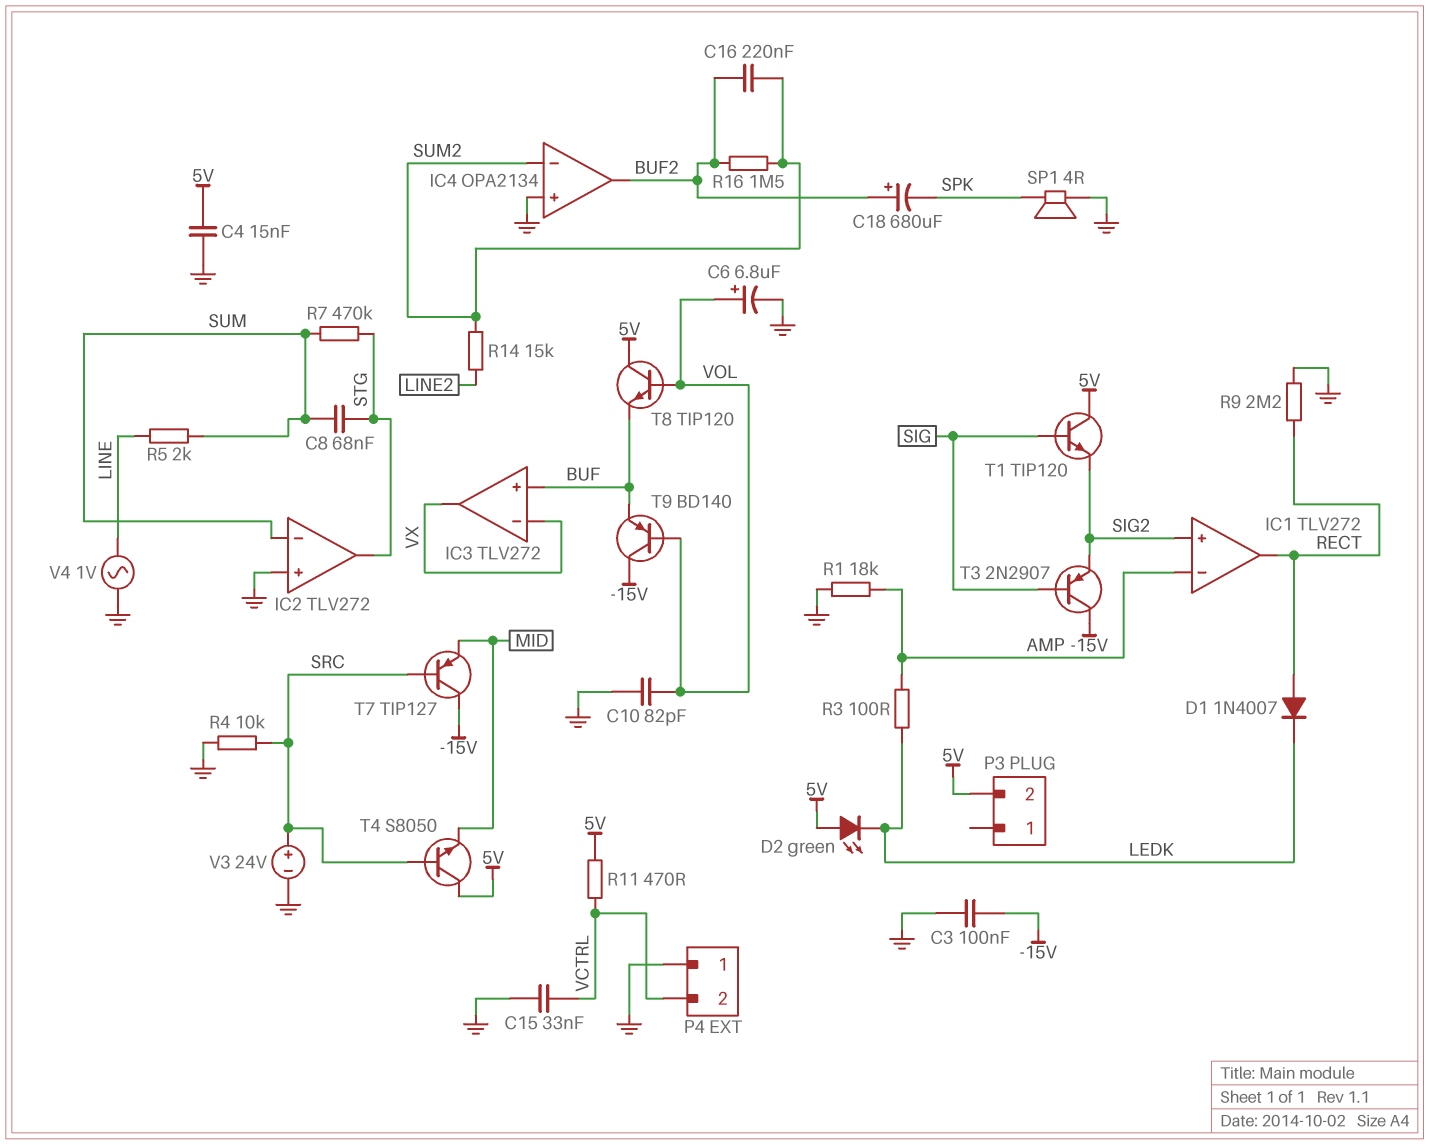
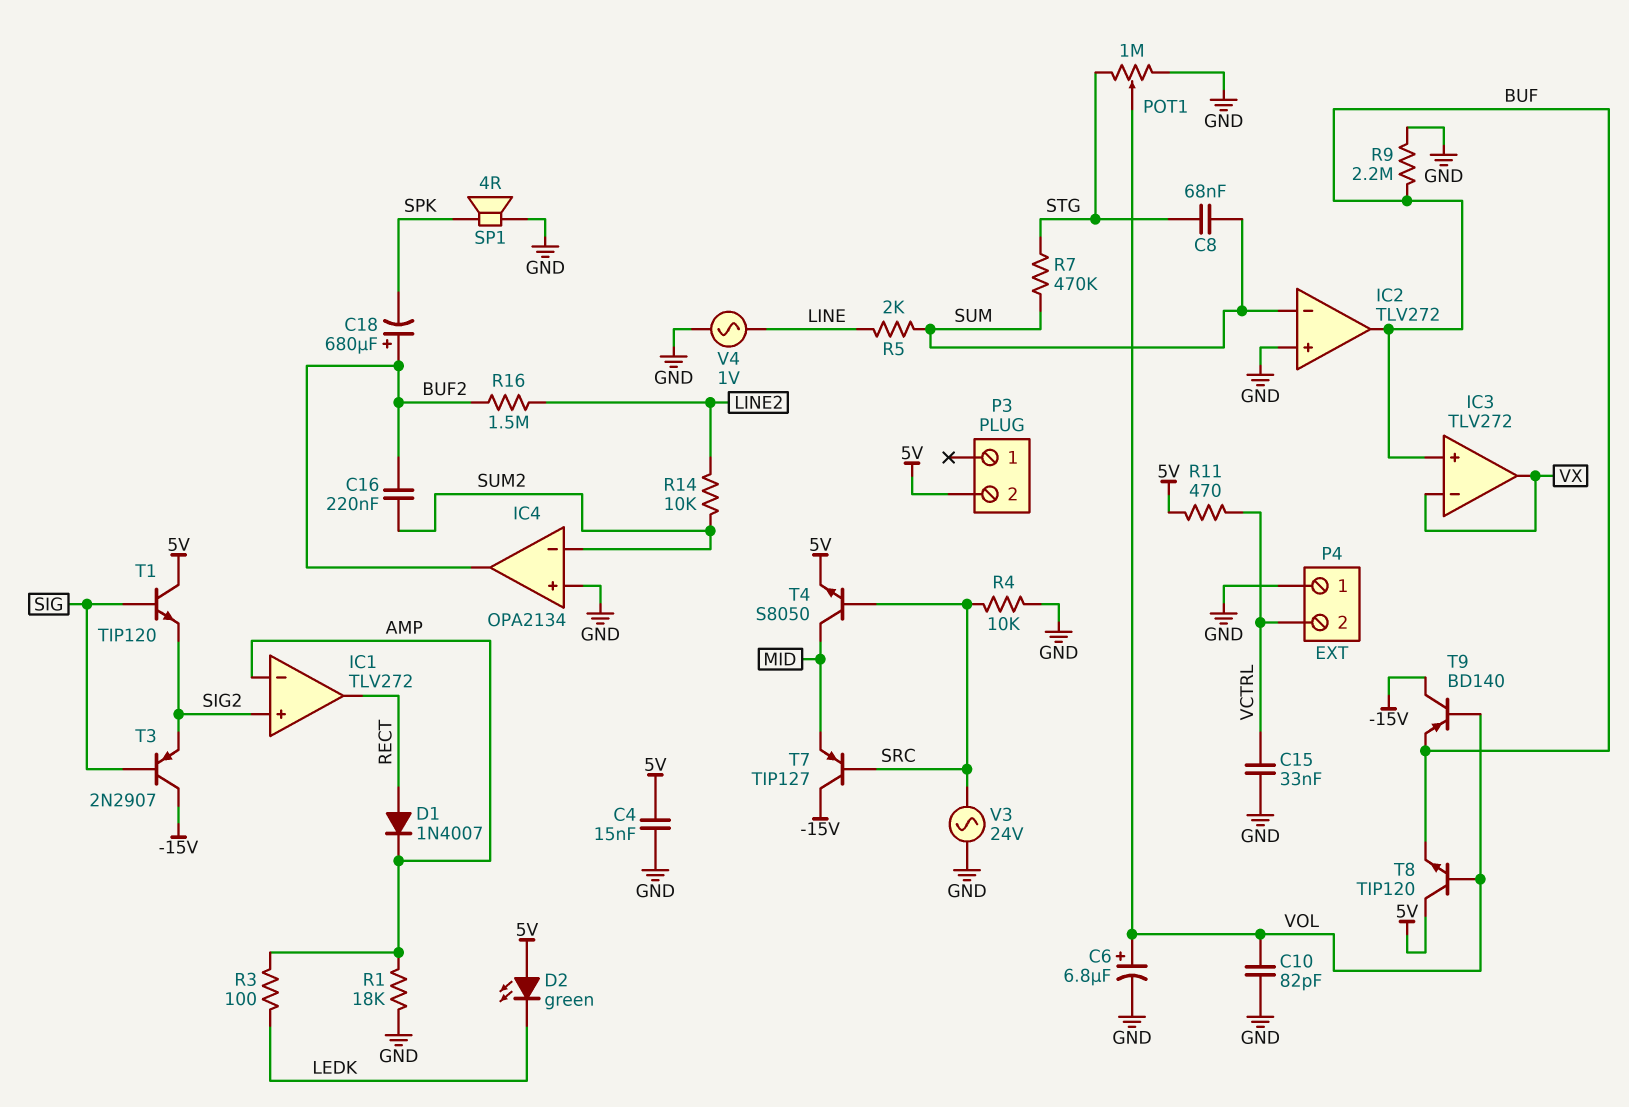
C3: 100nF (-15V, GND) -> none
D1: diode 1N4007 (A RECT, K LEDK) -> diode 1N4007 (A RECT, K AMP)
IC2 pin out: STG -> BUF
POT1: none -> 1M (GND, STG, wiper VOL)
R9: 2.2M (GND, RECT) -> 2.2M (BUF, GND)
R14: 15k (LINE2, SUM2) -> 10k (LINE2, SUM2)
R16: 1.5M (BUF2, SUM2) -> 1.5M (BUF2, LINE2)
T4: NPN S8050 (B SRC, C 5V, E MID) -> NPN S8050 (B SRC, C MID, E 5V)
V3: 24V (plus SRC, minus GND) -> AC 24V (GND, SRC)

